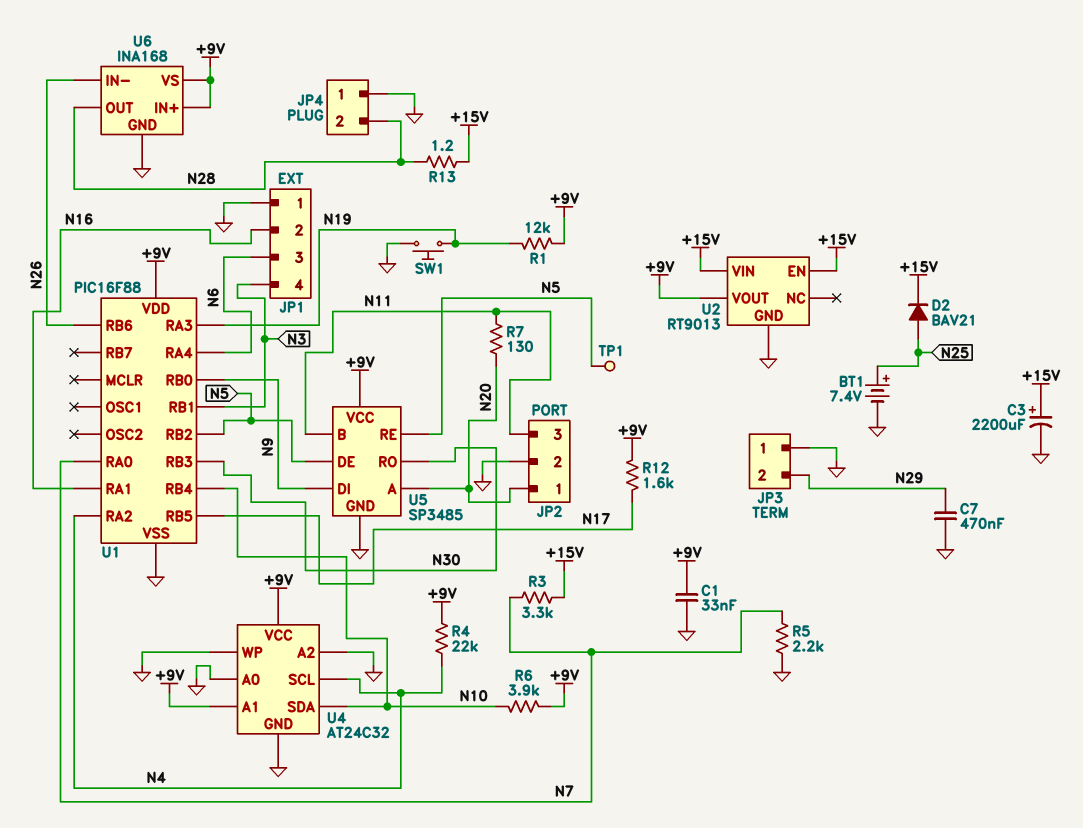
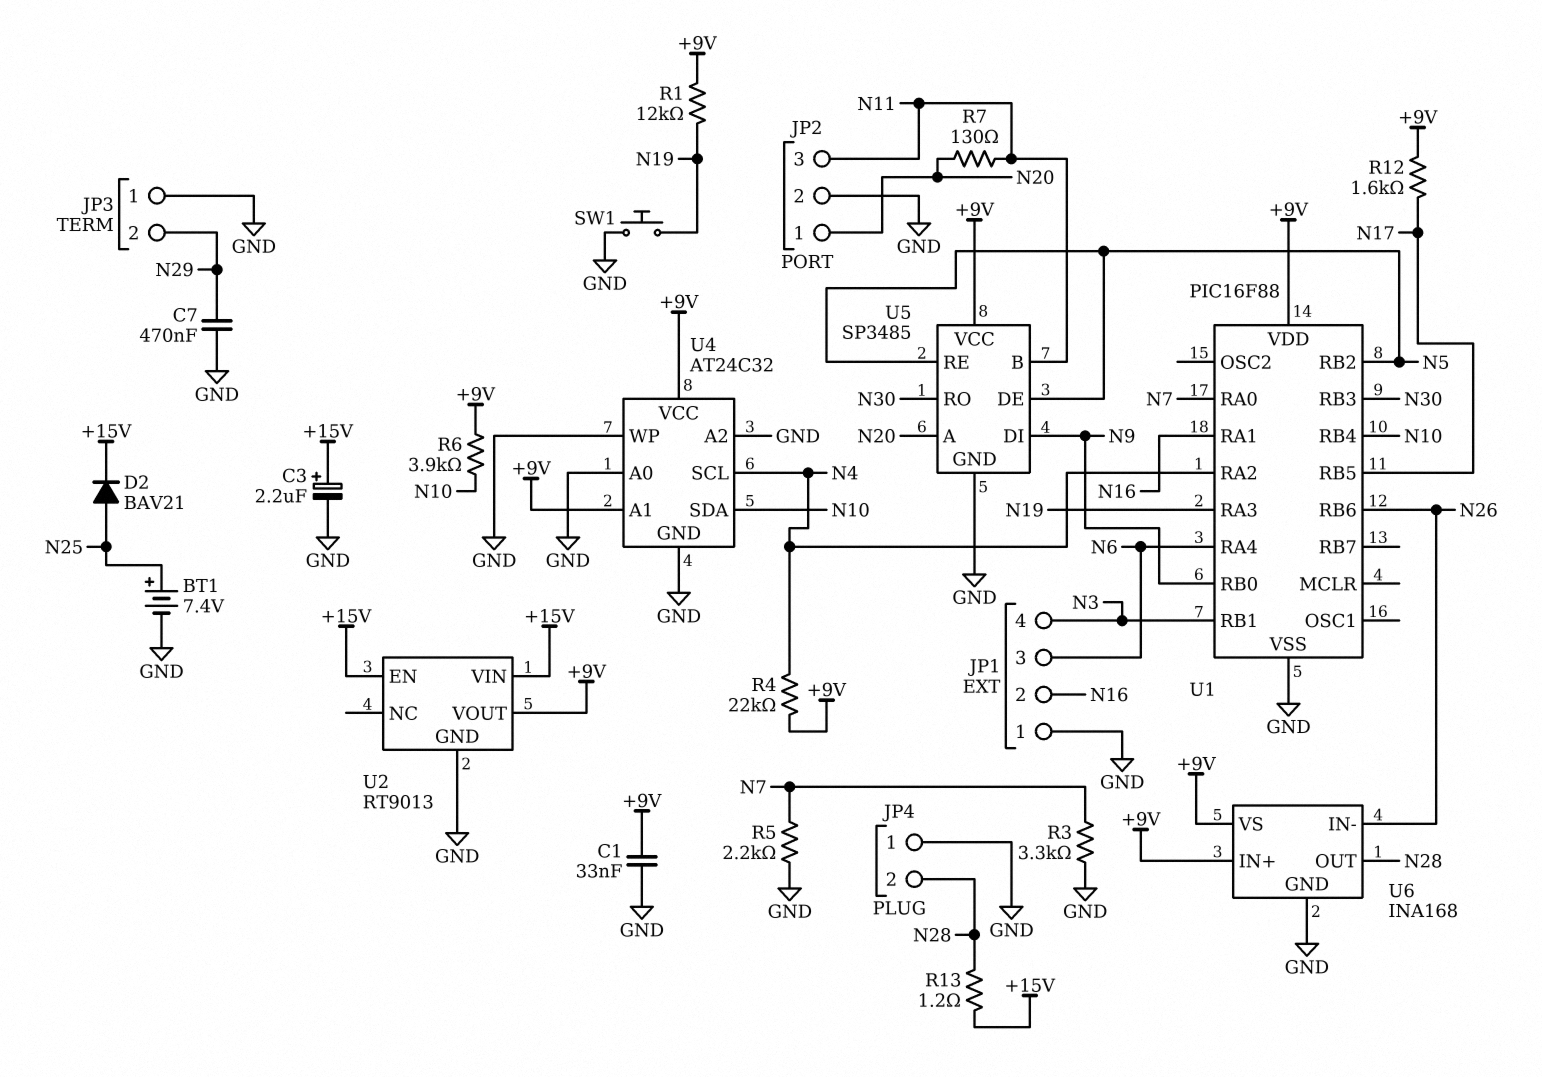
C3: 2200uF (plus +15V, minus GND) -> 2.2uF (plus +15V, minus GND)
R3: 3.3k (+15V, N7) -> 3.3k (GND, N7)
TP1: test point (N5) -> none

